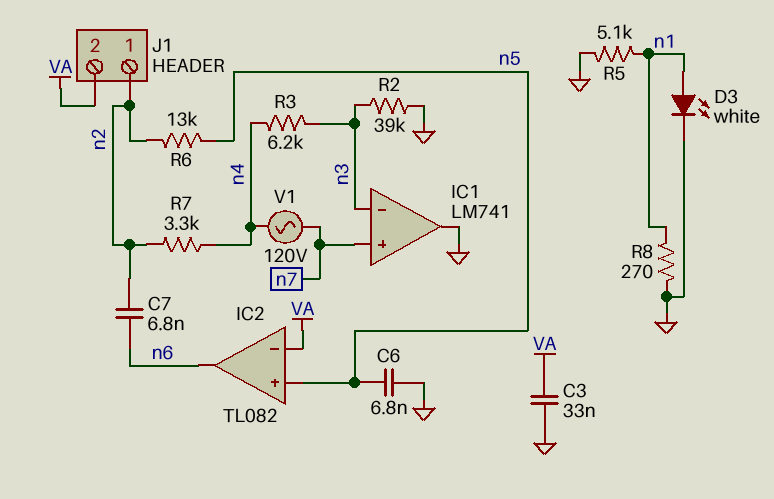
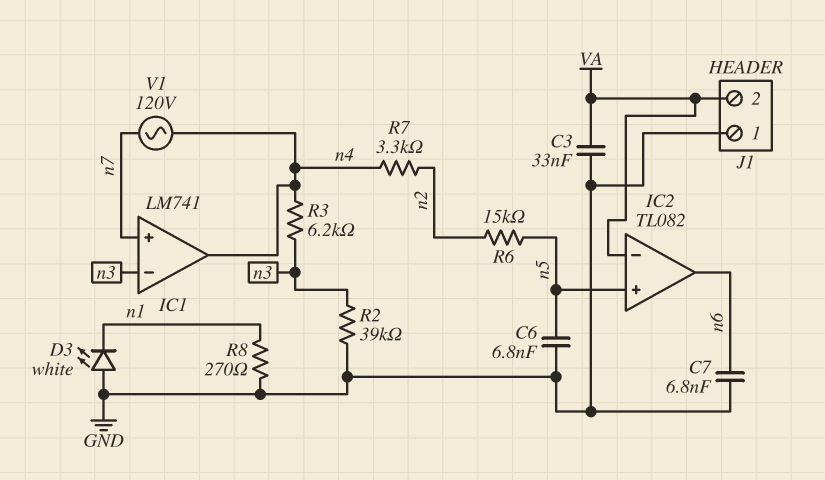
C7: 6.8nF (n2, n6) -> 6.8nF (GND, n6)
D3: LED white (A n1, K GND) -> LED white (A GND, K n1)
IC1 pin out: GND -> n4
J1 pin 1: n2 -> GND
R5: 5.1k (GND, n1) -> none
R6: 13k (n2, n5) -> 15k (n2, n5)

